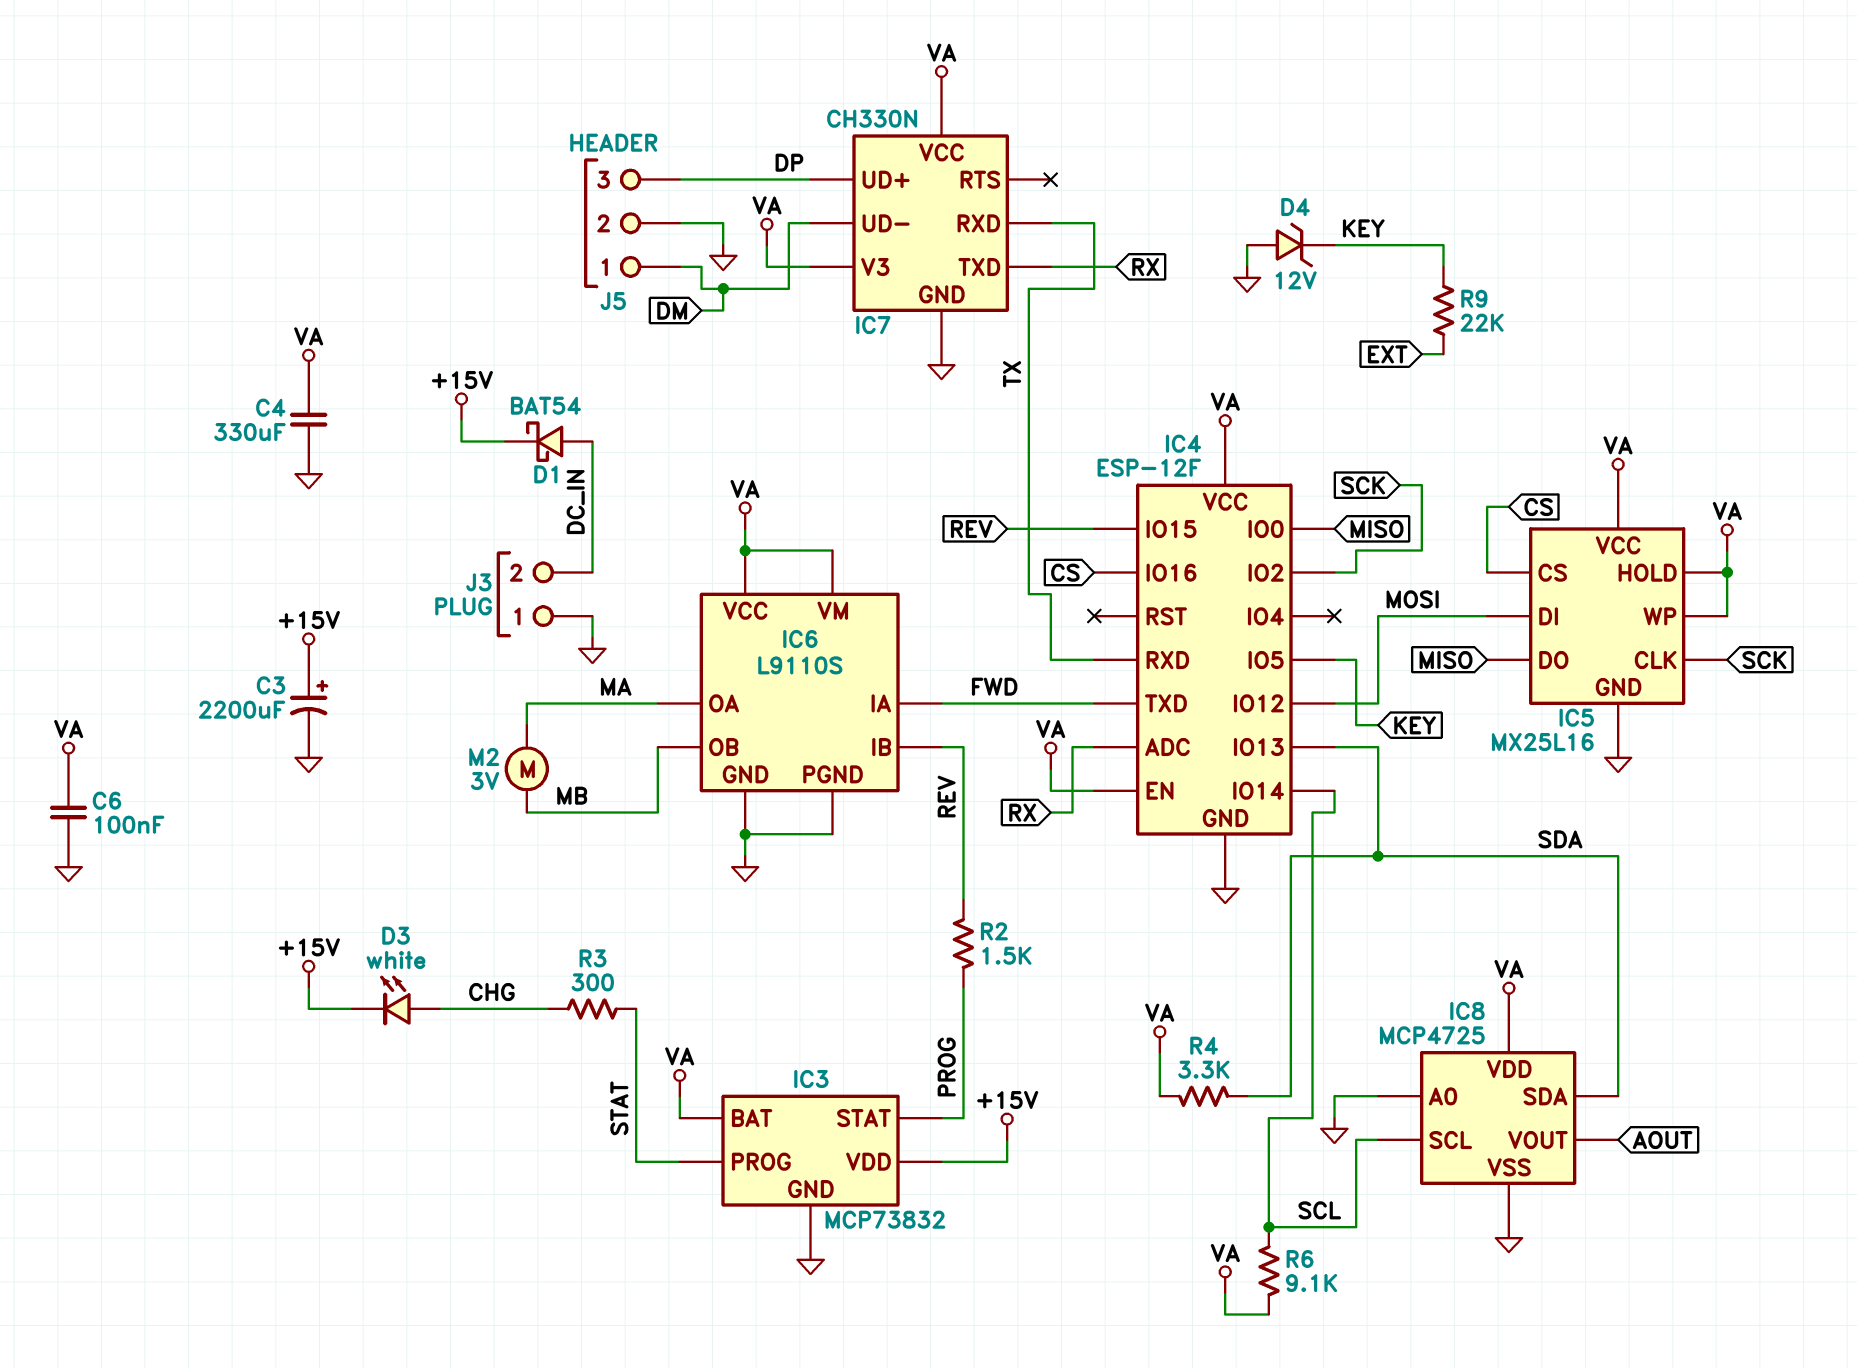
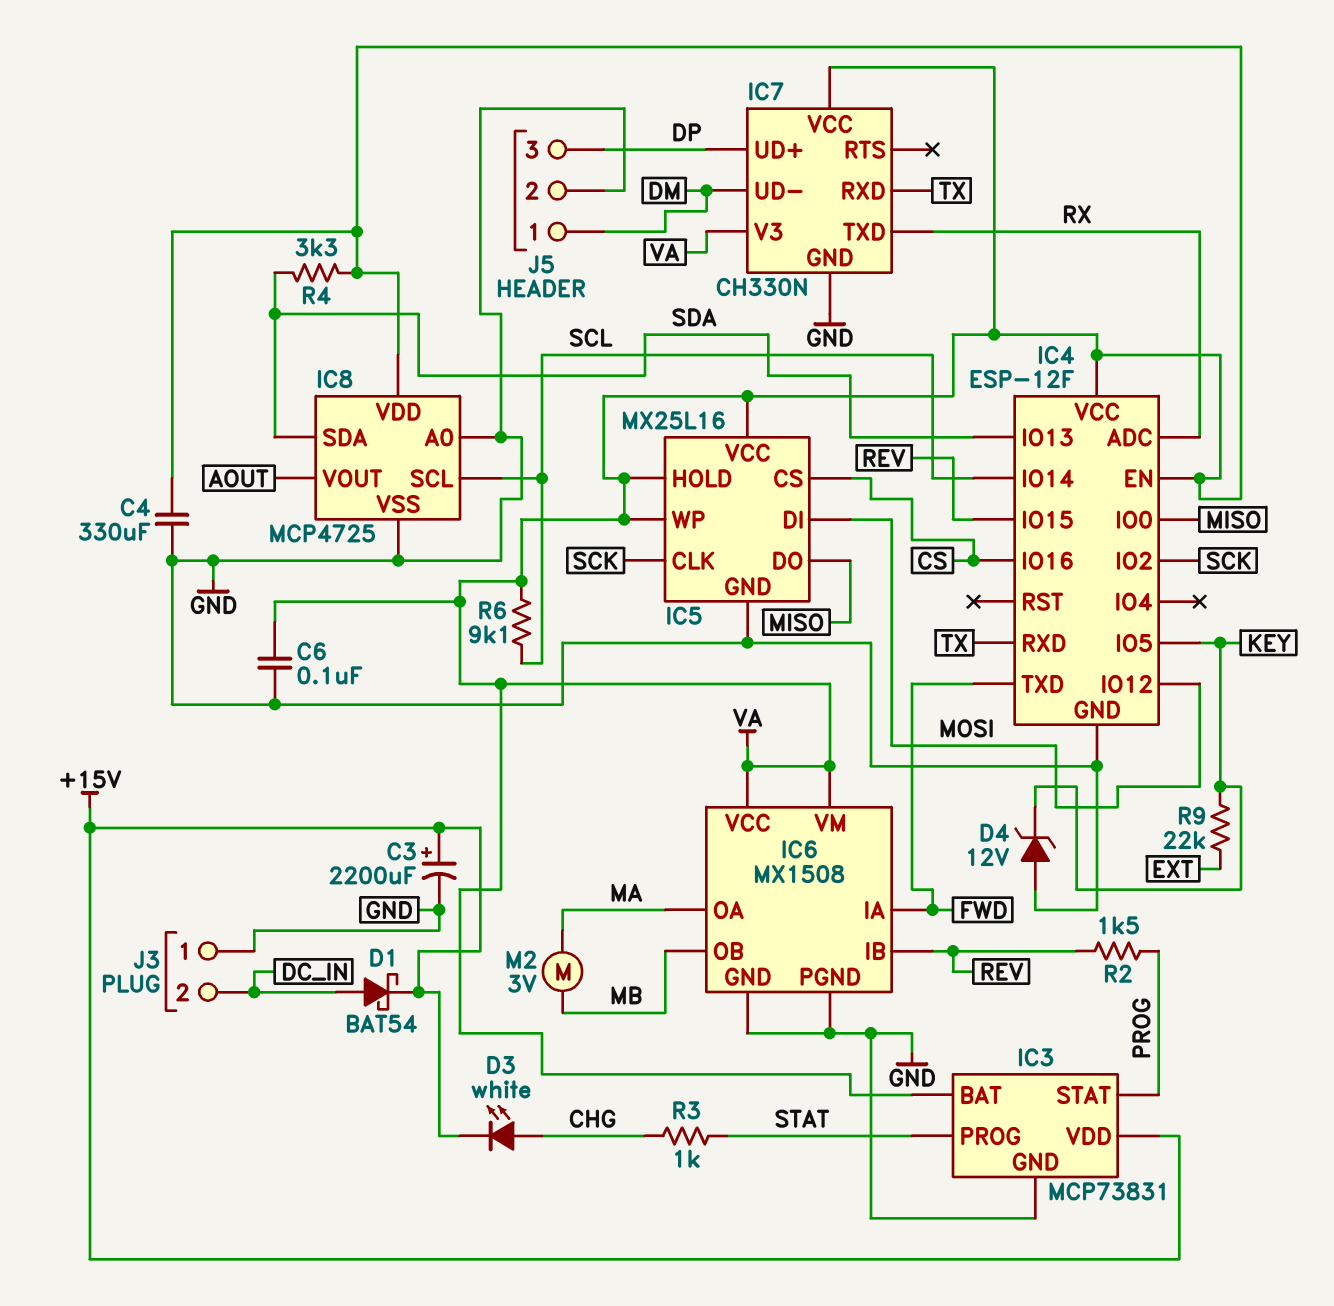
IC3: MCP73832 -> MCP73831
IC6: L9110S -> MX1508
R3: 300 (CHG, STAT) -> 1k (CHG, STAT)

